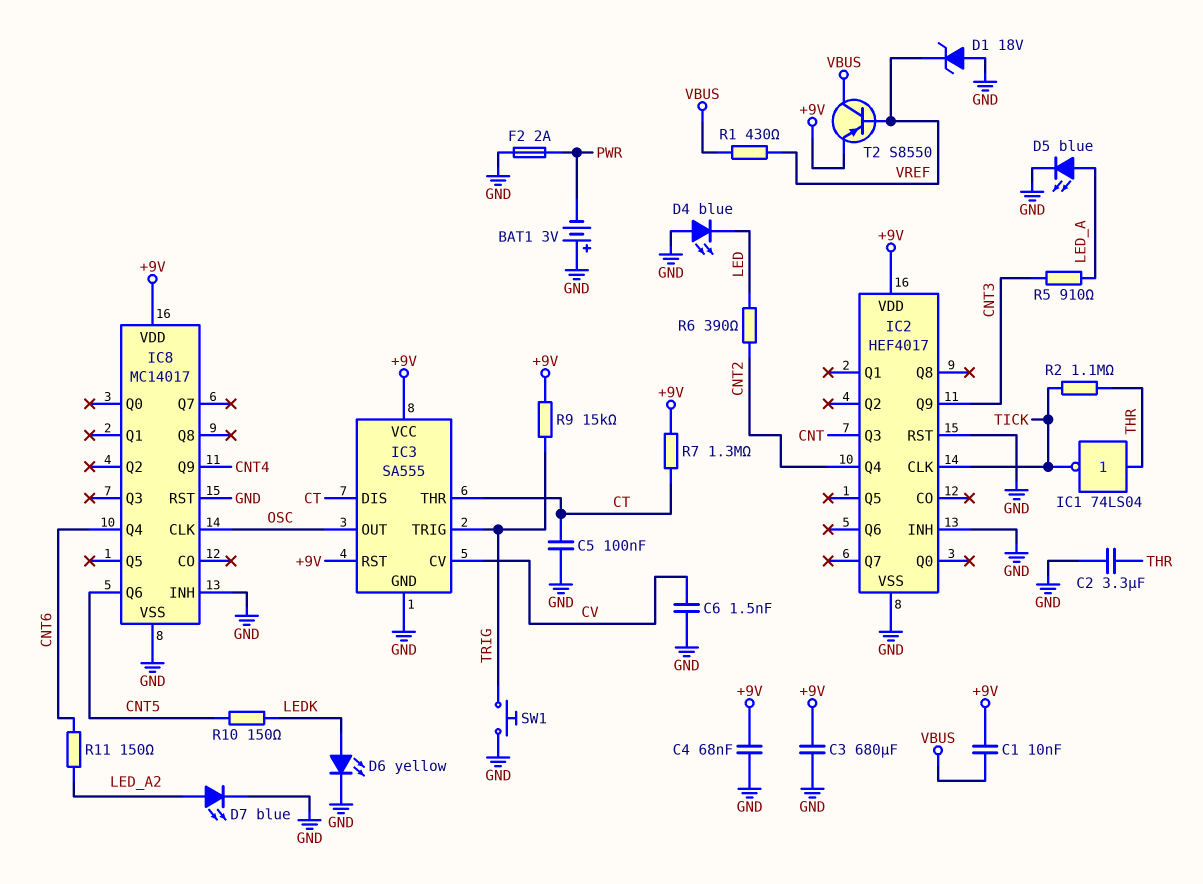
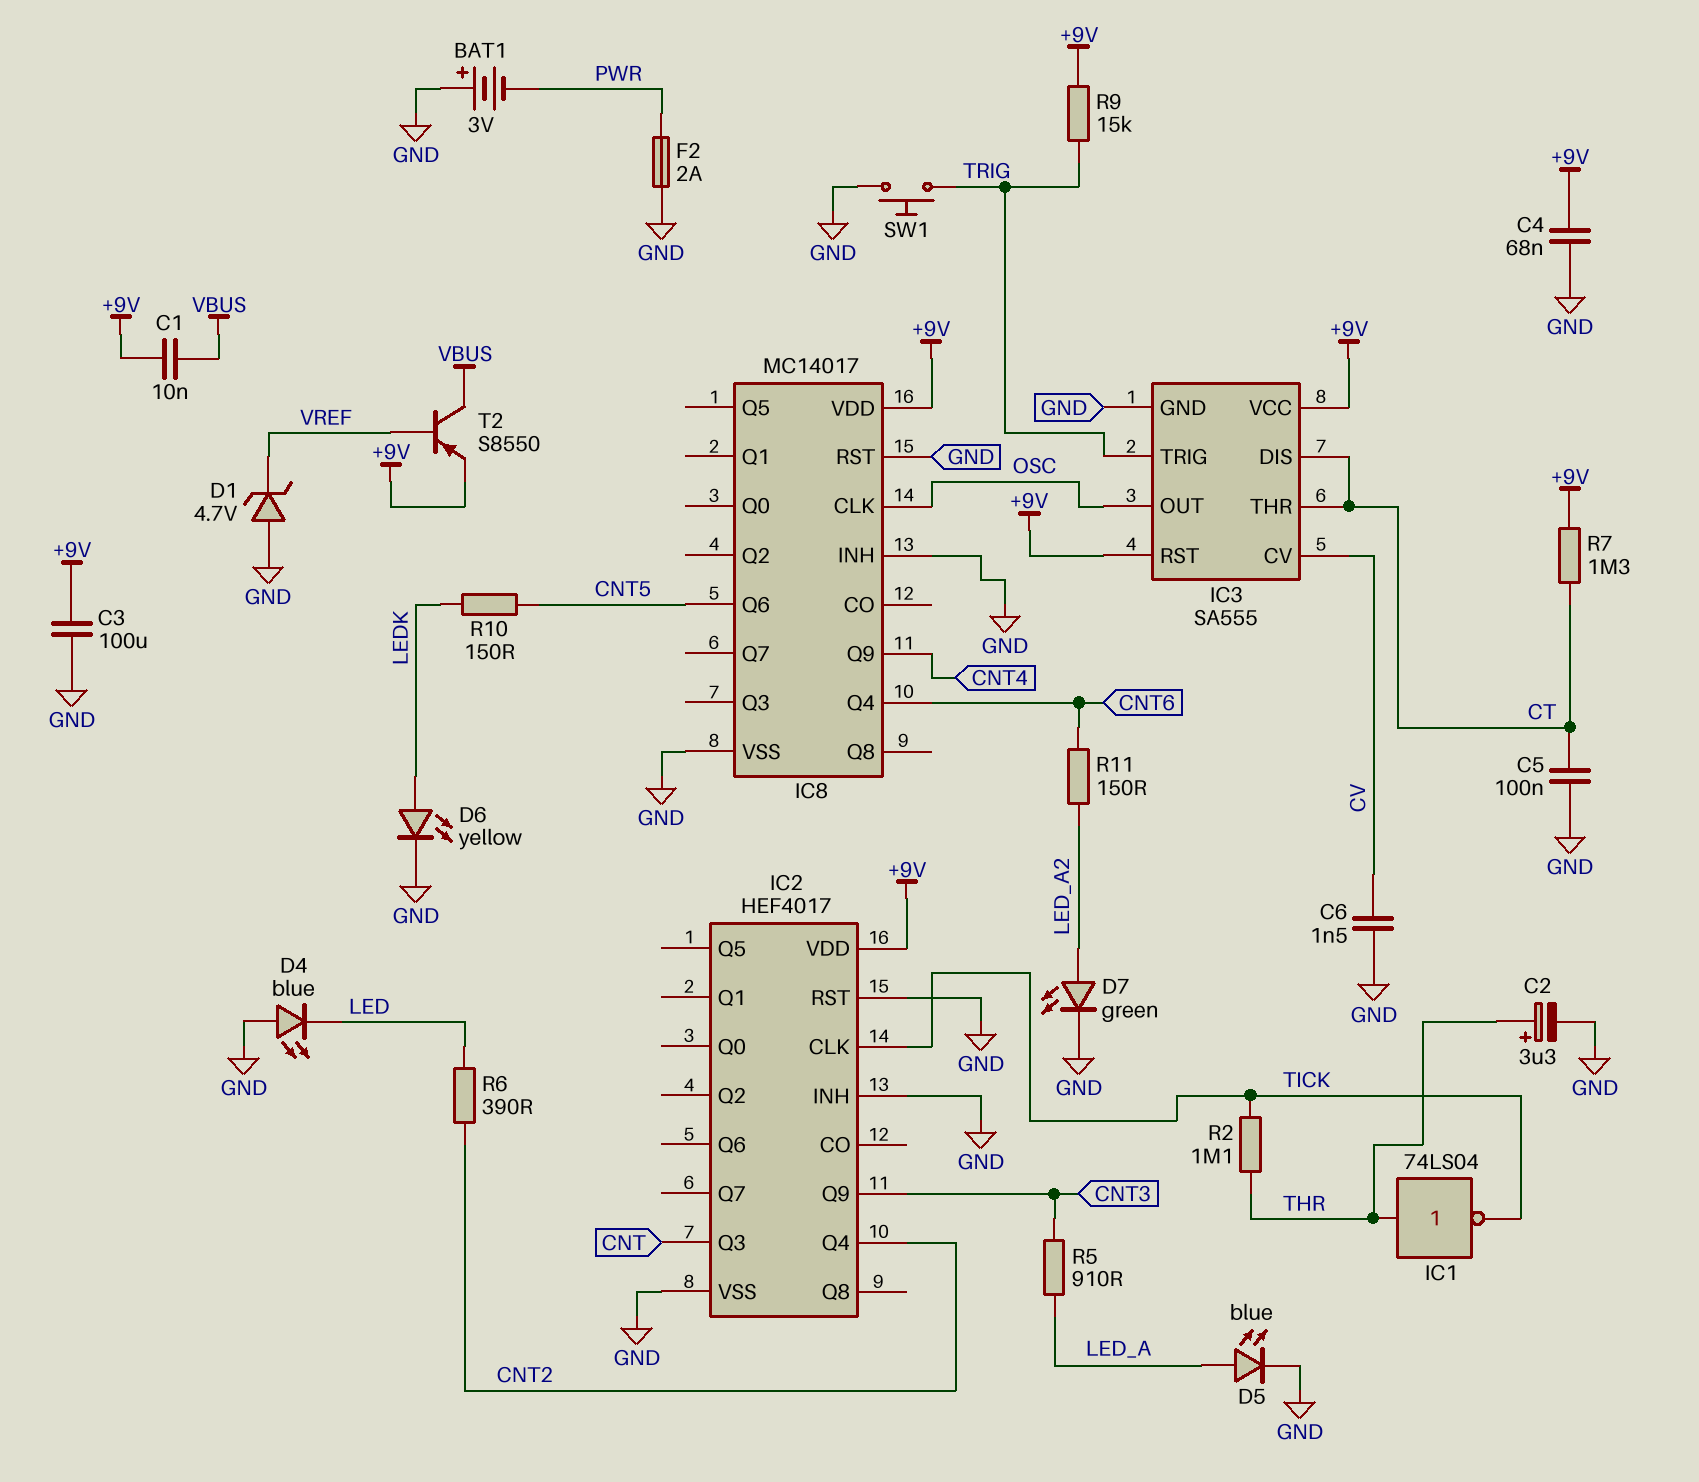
C2: 3.3uF (GND, THR) -> 3.3uF (plus THR, minus GND)
C3: 680uF (+9V, GND) -> 100uF (+9V, GND)
D1: zener 18V (A GND, K VREF) -> zener 4.7V (A GND, K VREF)
D7: LED blue (A LED_A2, K GND) -> LED green (A LED_A2, K GND)
R1: 430 (VBUS, VREF) -> none

